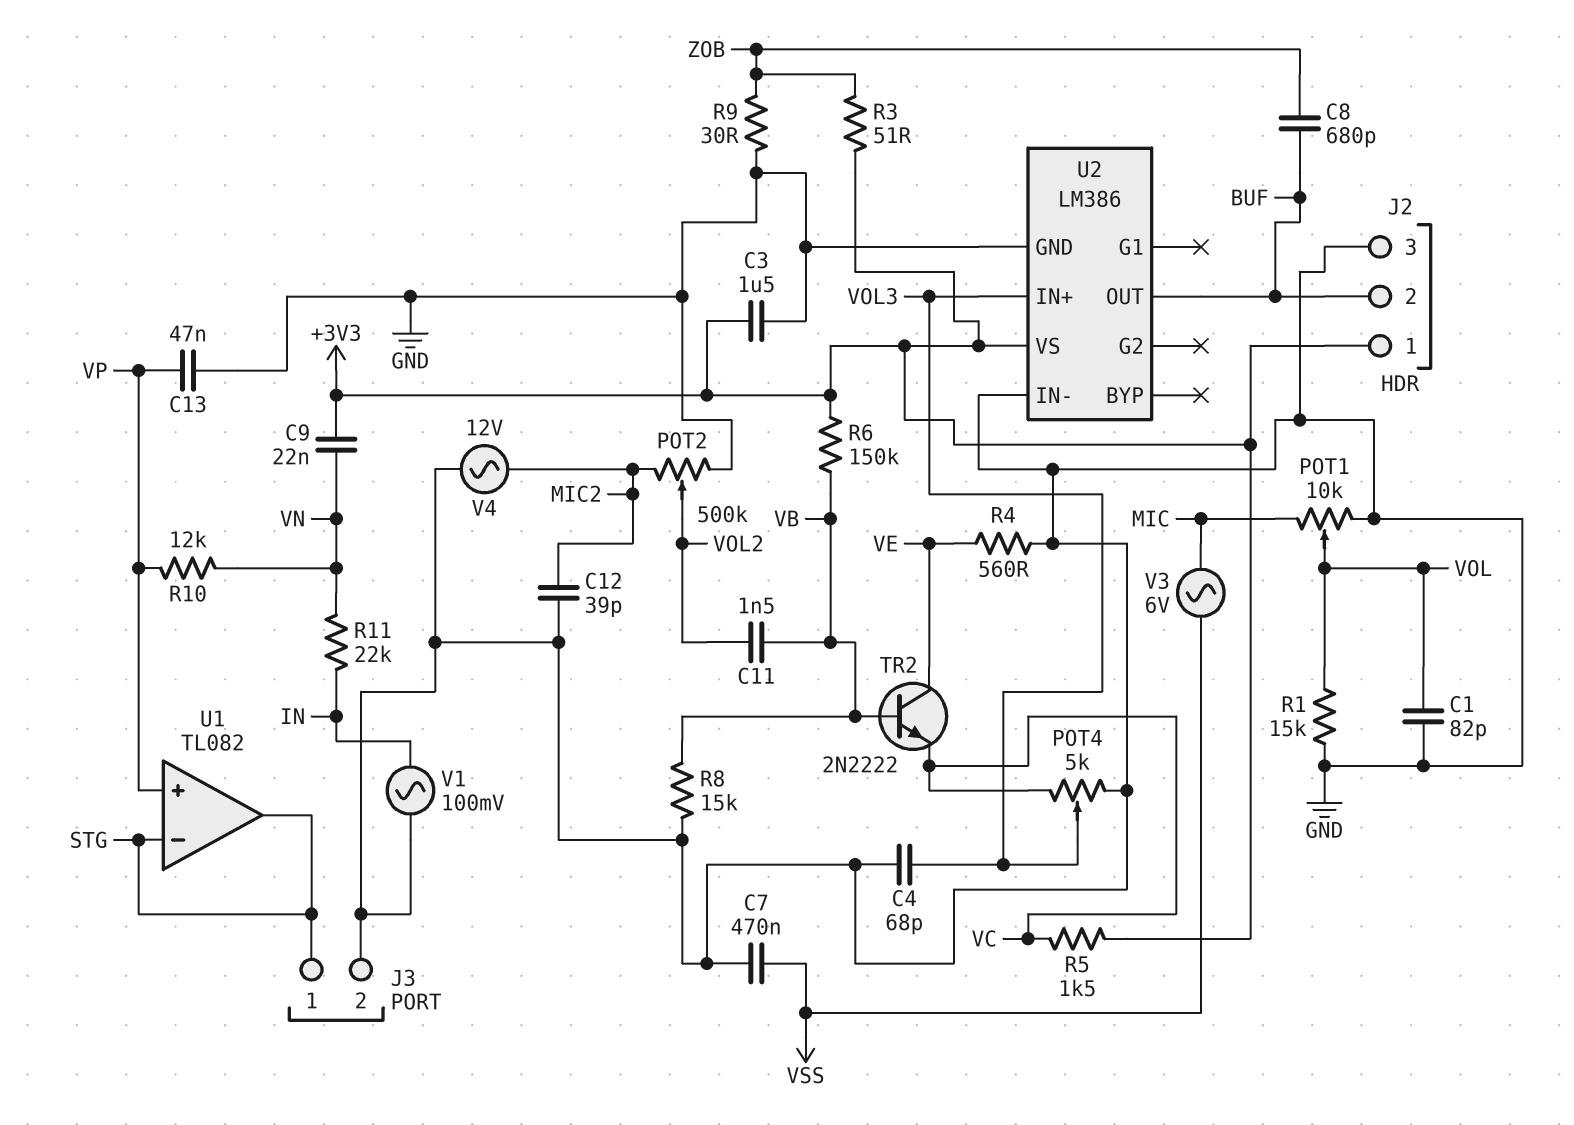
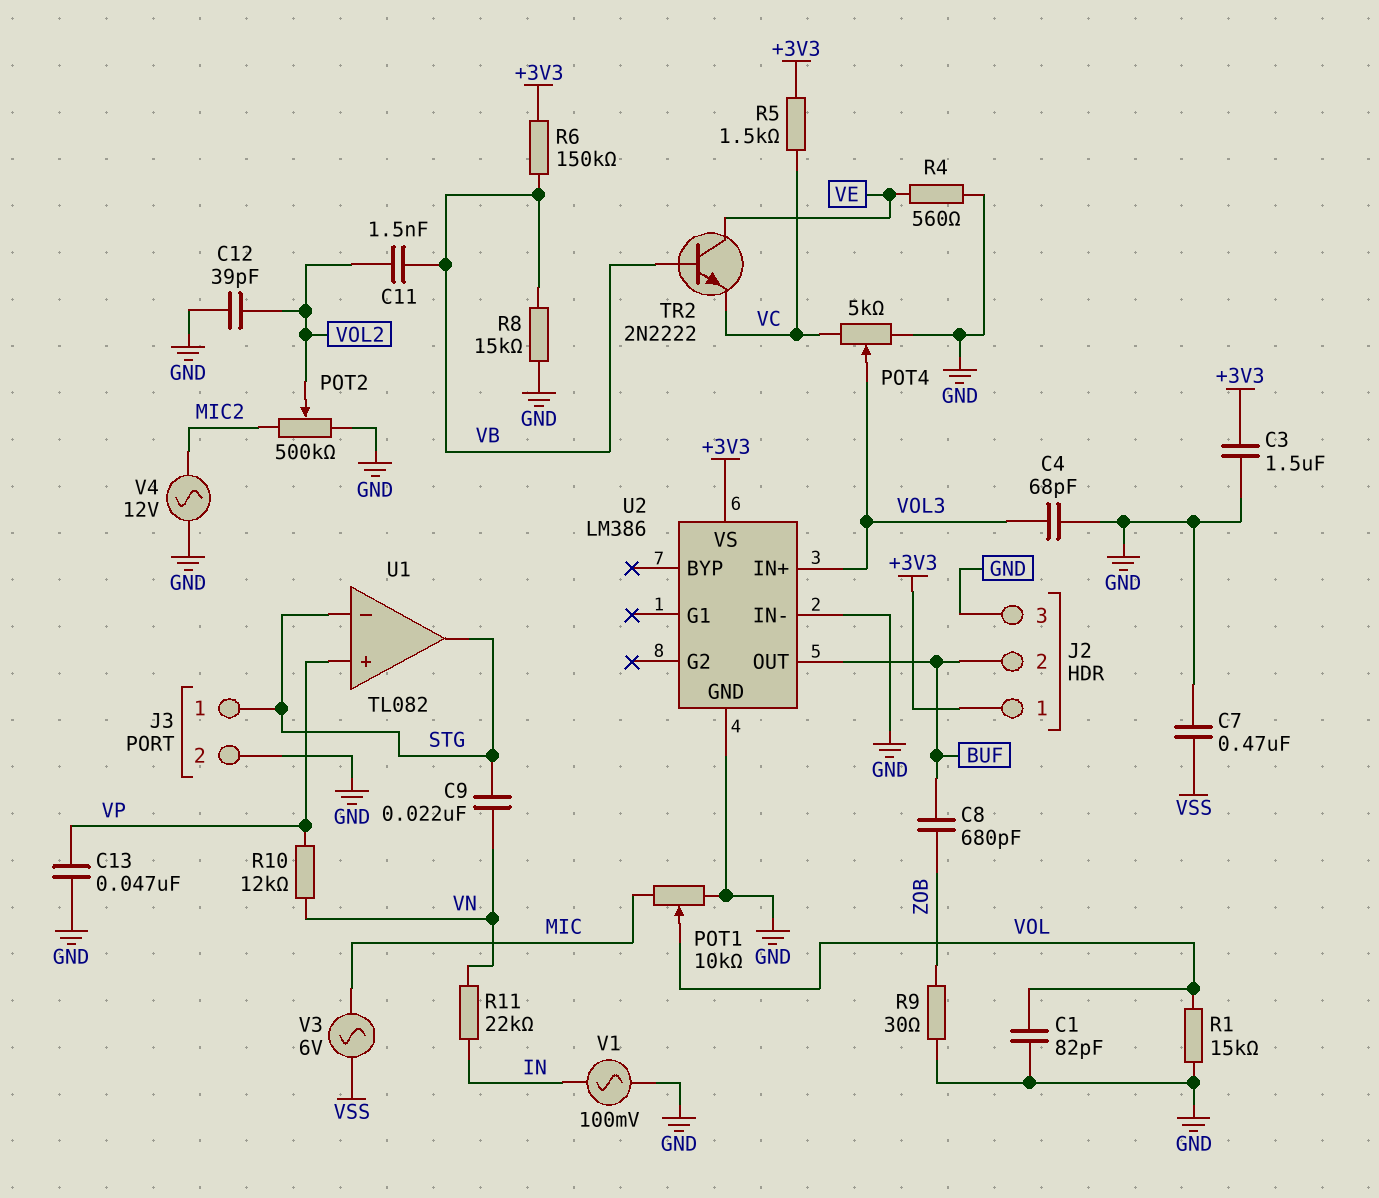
C9: 22nF (+3V3, VN) -> 22nF (STG, VN)
C12: 39pF (GND, MIC2) -> 39pF (GND, VOL2)
R3: 51 (+3V3, ZOB) -> none

